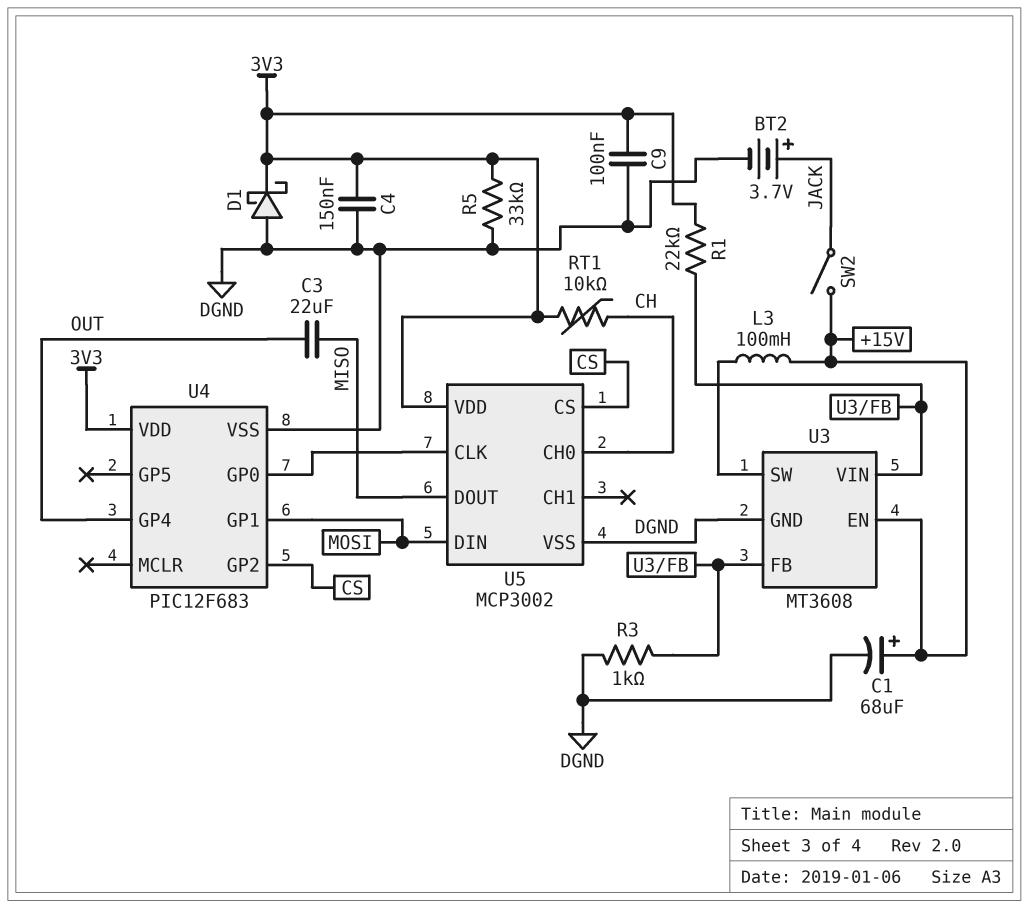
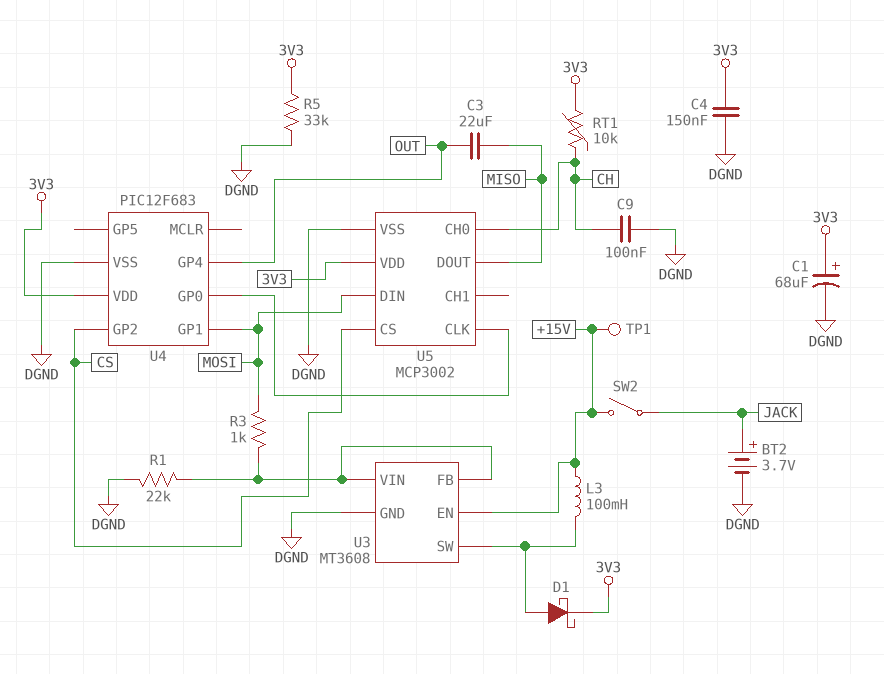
C1: 68uF (plus +15V, minus DGND) -> 68uF (plus 3V3, minus DGND)
C9: 100nF (3V3, DGND) -> 100nF (CH, DGND)
D1: schottky (A DGND, K 3V3) -> schottky (A U3/SW, K 3V3)
R1: 22k (3V3, U3/FB) -> 22k (DGND, U3/FB)
R3: 1k (DGND, U3/FB) -> 1k (MOSI, U3/FB)
TP1: none -> test point (+15V)

